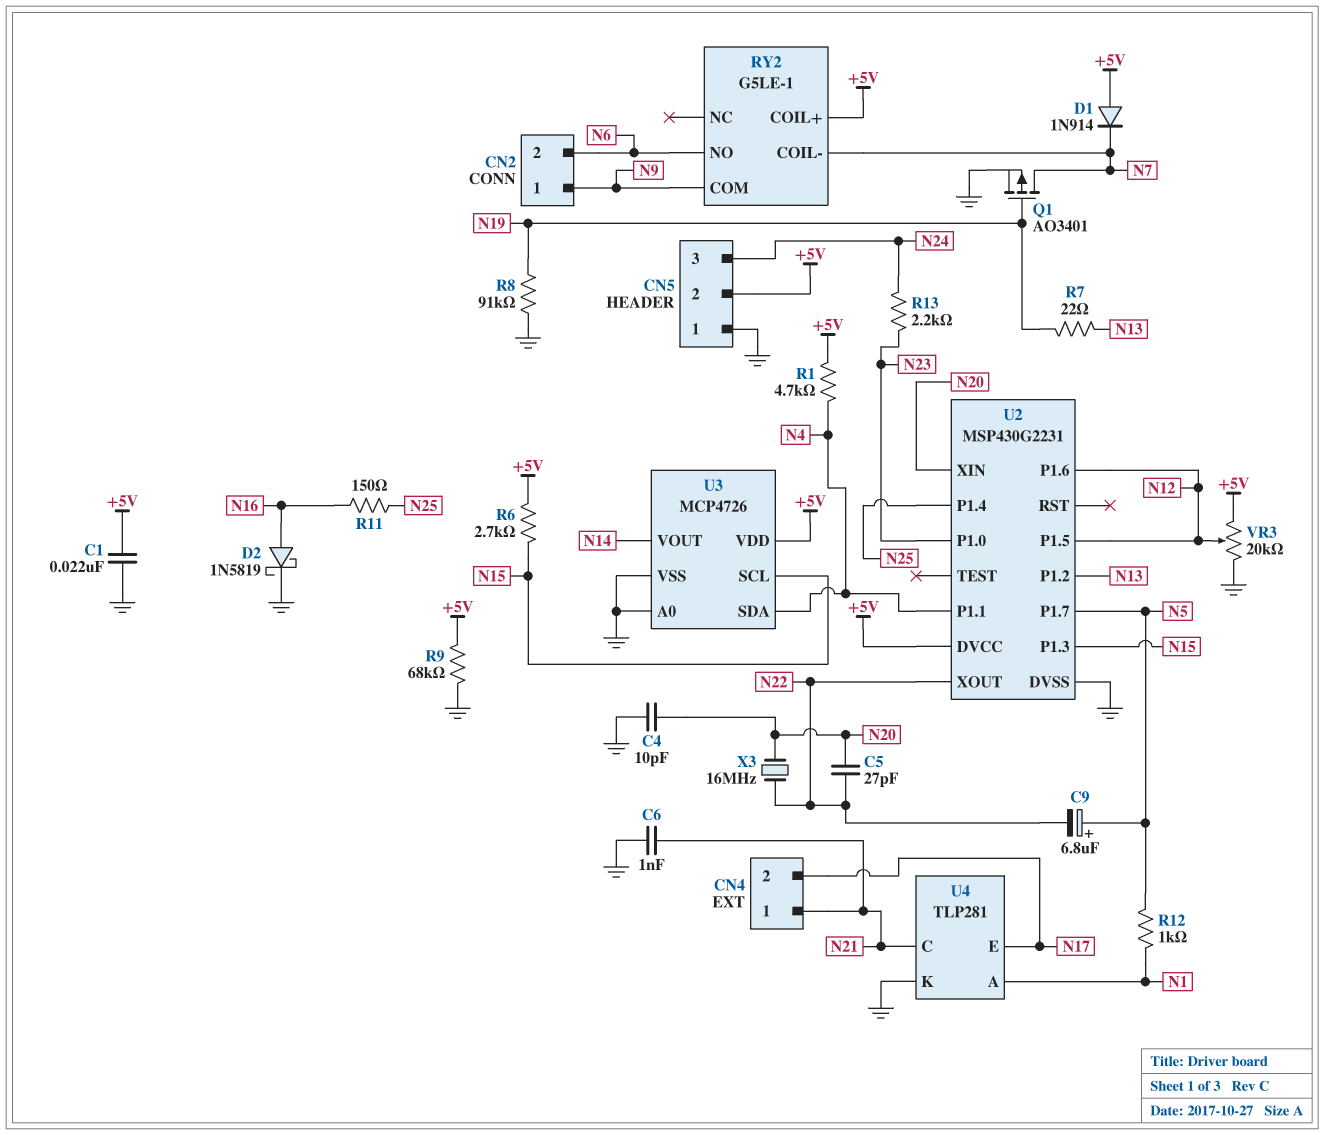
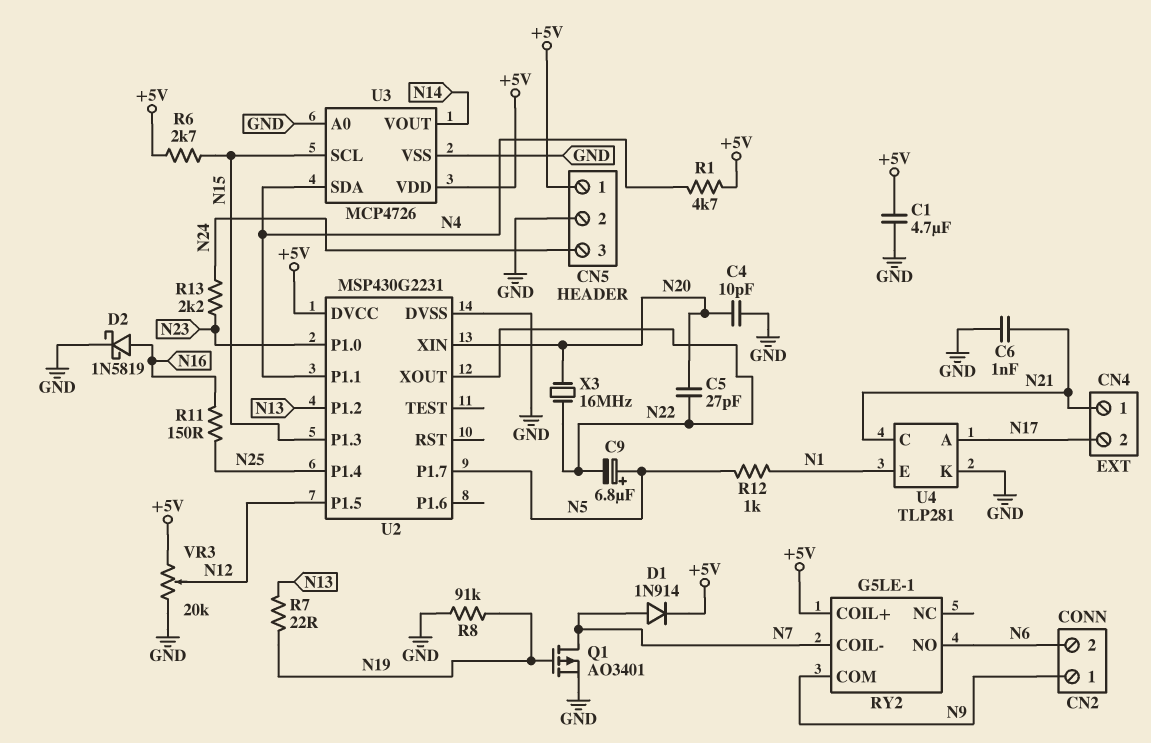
C1: 22nF (+5V, GND) -> 4.7uF (+5V, GND)
CN5 pin 1: GND -> +5V
CN5 pin 2: +5V -> GND
D1: diode 1N914 (A +5V, K N7) -> diode 1N914 (A N7, K +5V)
R9: 68k (+5V, GND) -> none
U2 pin P1.6: N12 -> none
U4 pin A: N1 -> N17
U4 pin E: N17 -> N1

